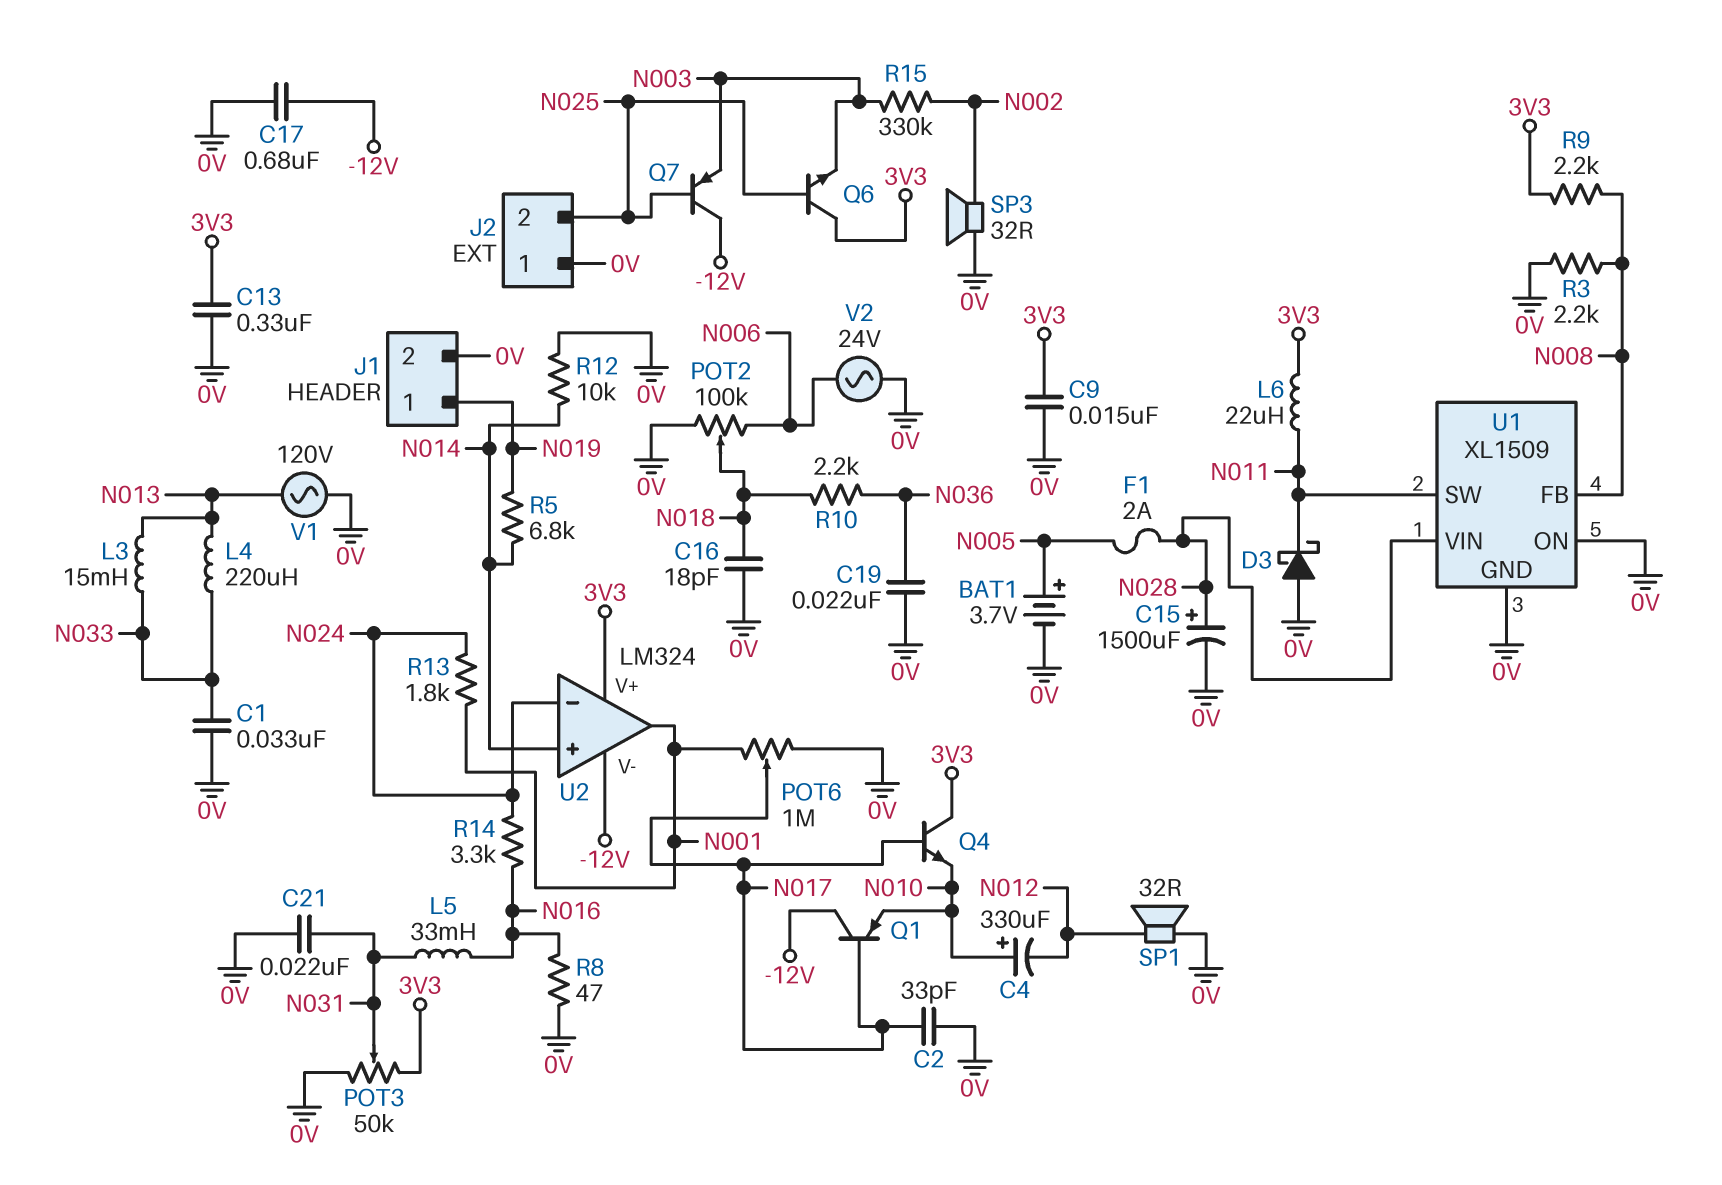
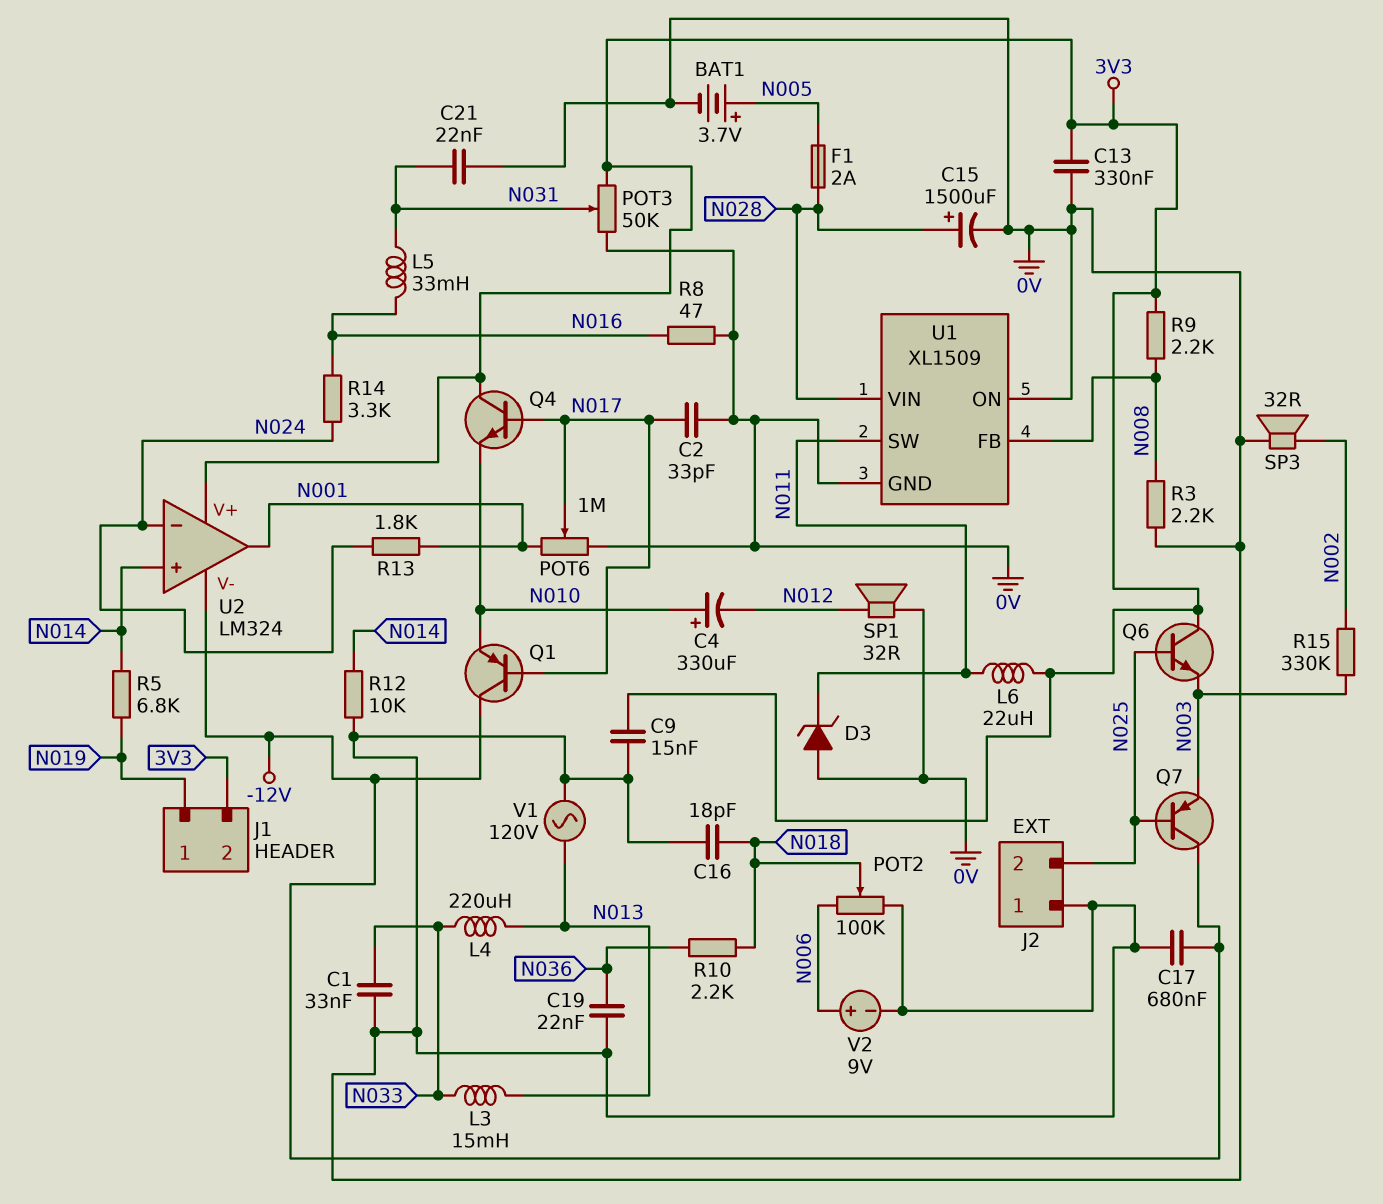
D3: schottky (A 0V, K N011) -> zener (A 0V, K N011)
J1 pin 2: 0V -> 3V3
V2: AC 24V (0V, N006) -> 9V (plus N006, minus 0V)

